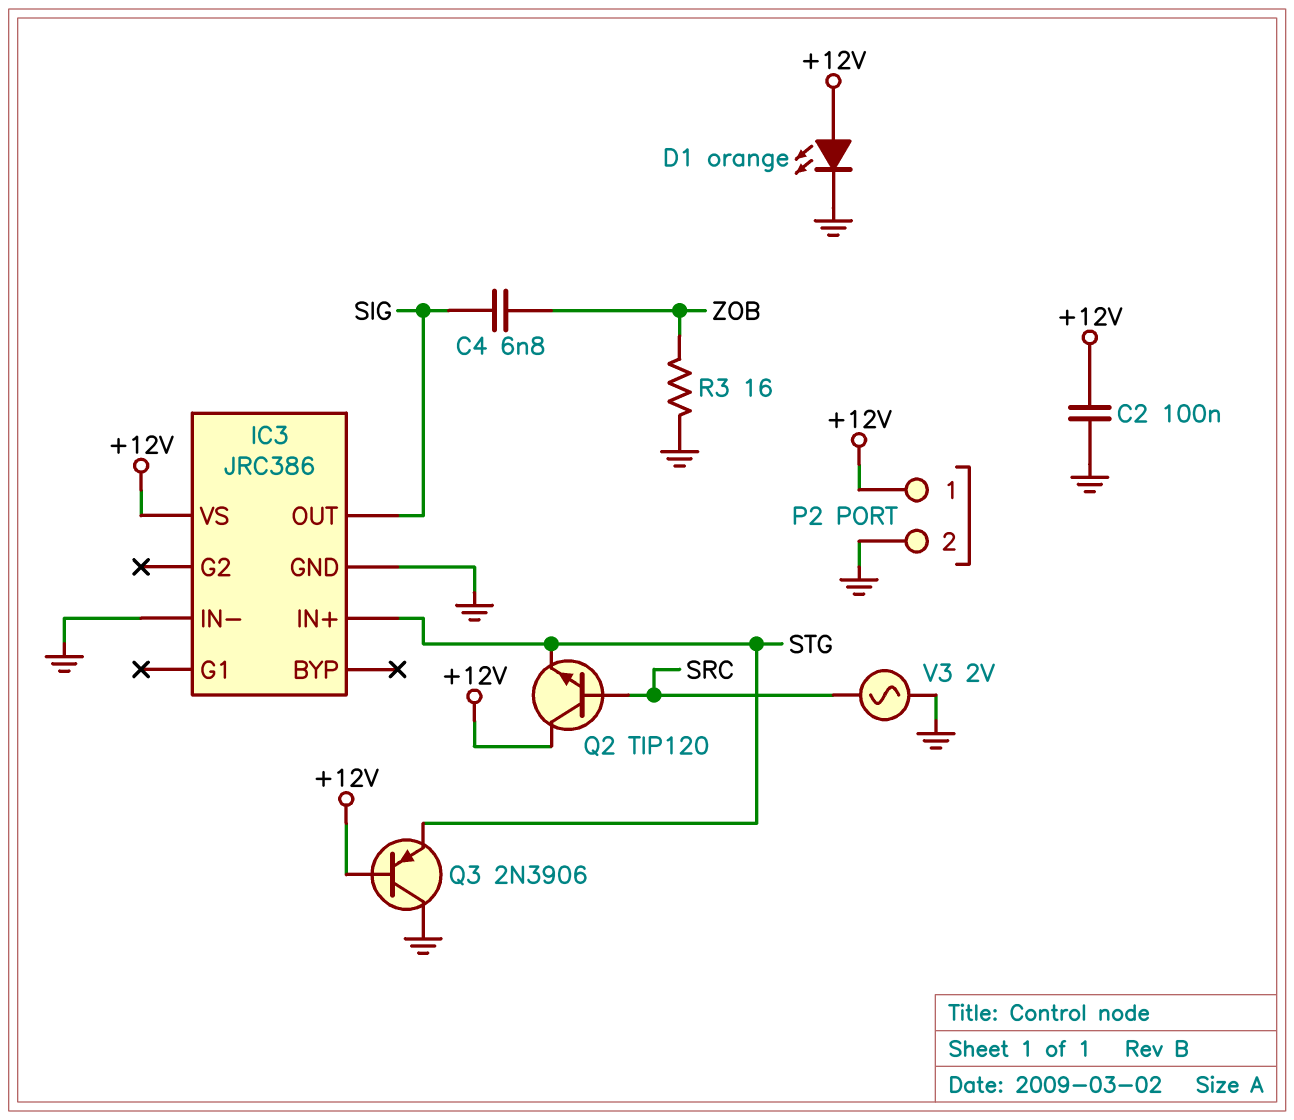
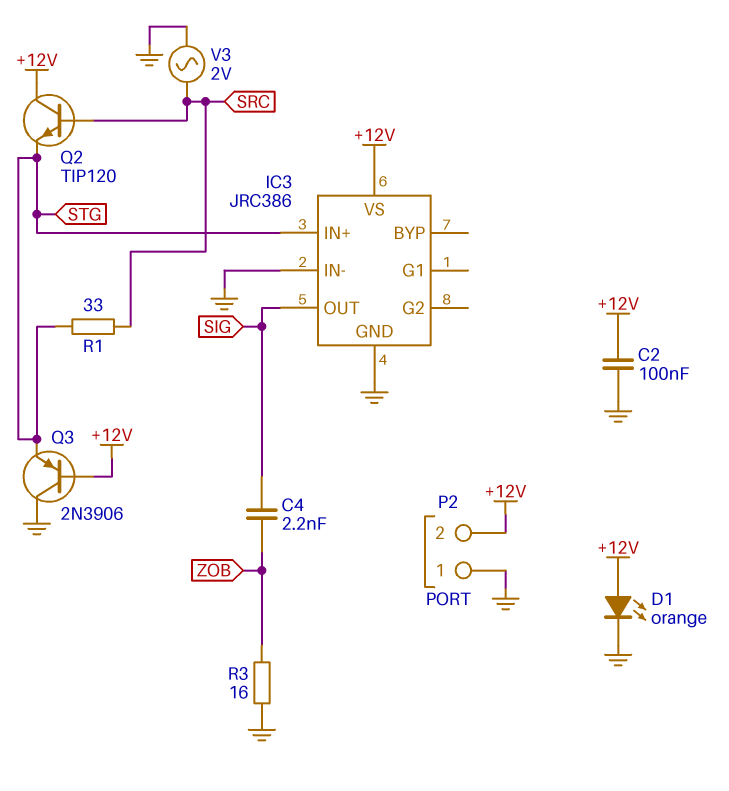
C4: 6.8nF (SIG, ZOB) -> 2.2nF (SIG, ZOB)
P2 pin 1: +12V -> GND
P2 pin 2: GND -> +12V
R1: none -> 33 (SRC, STG)

